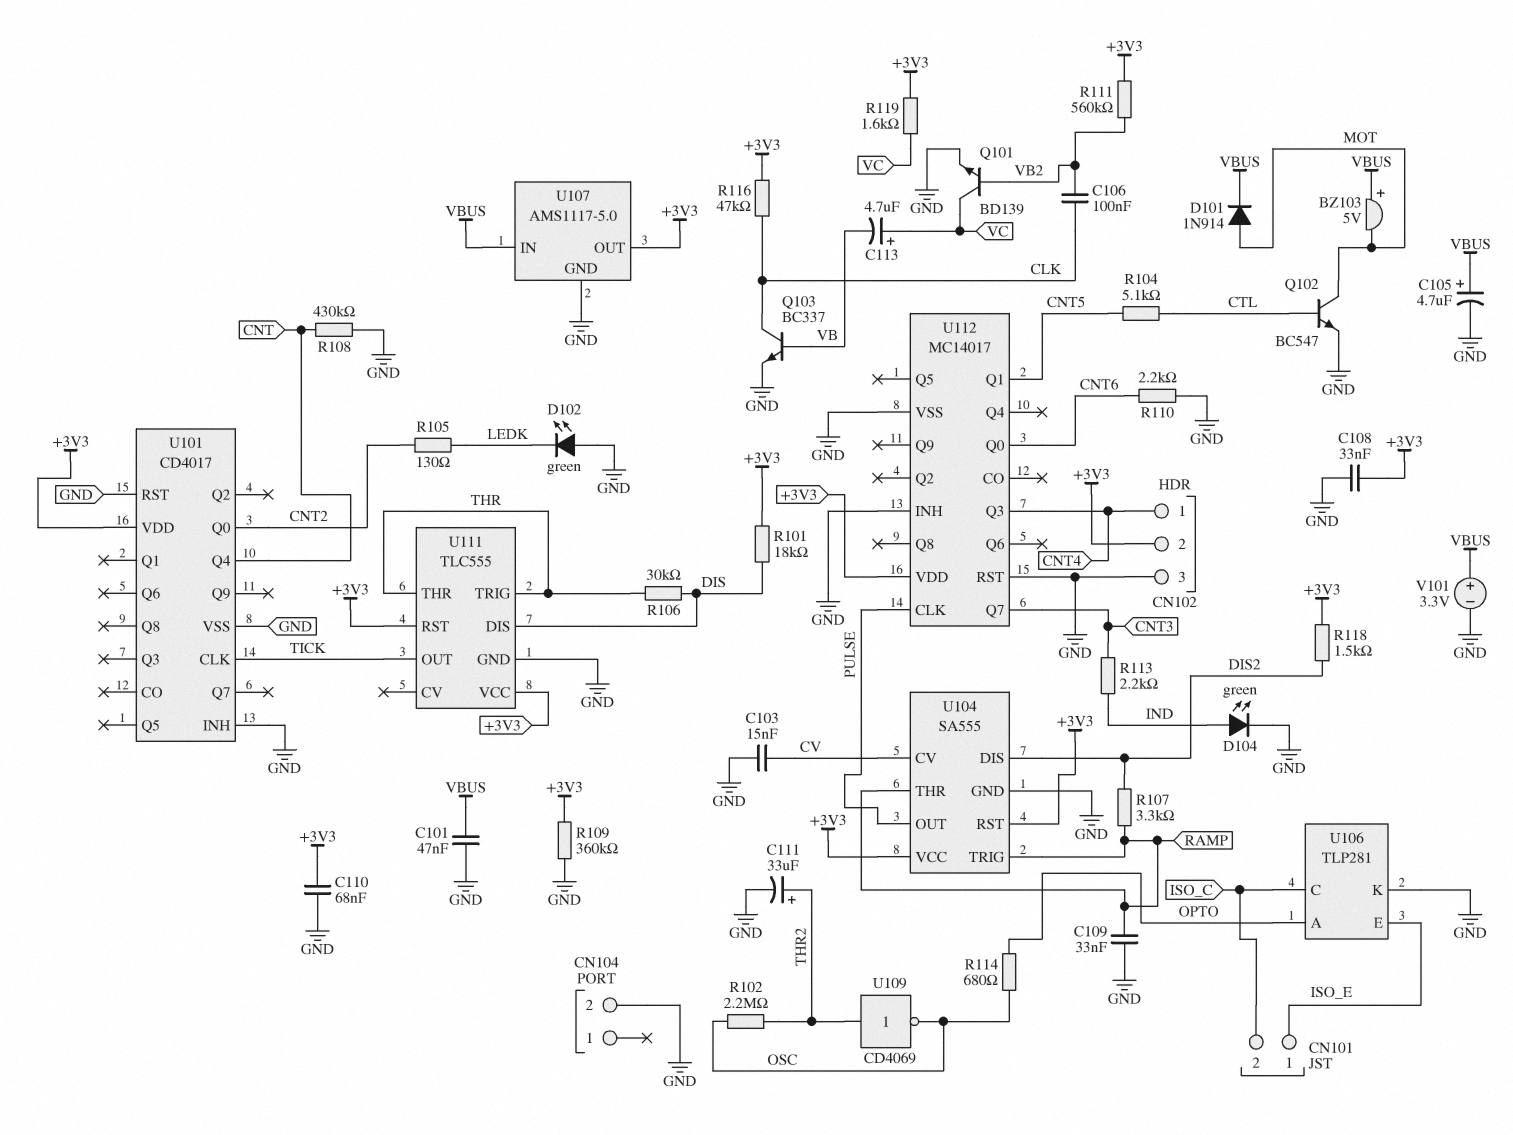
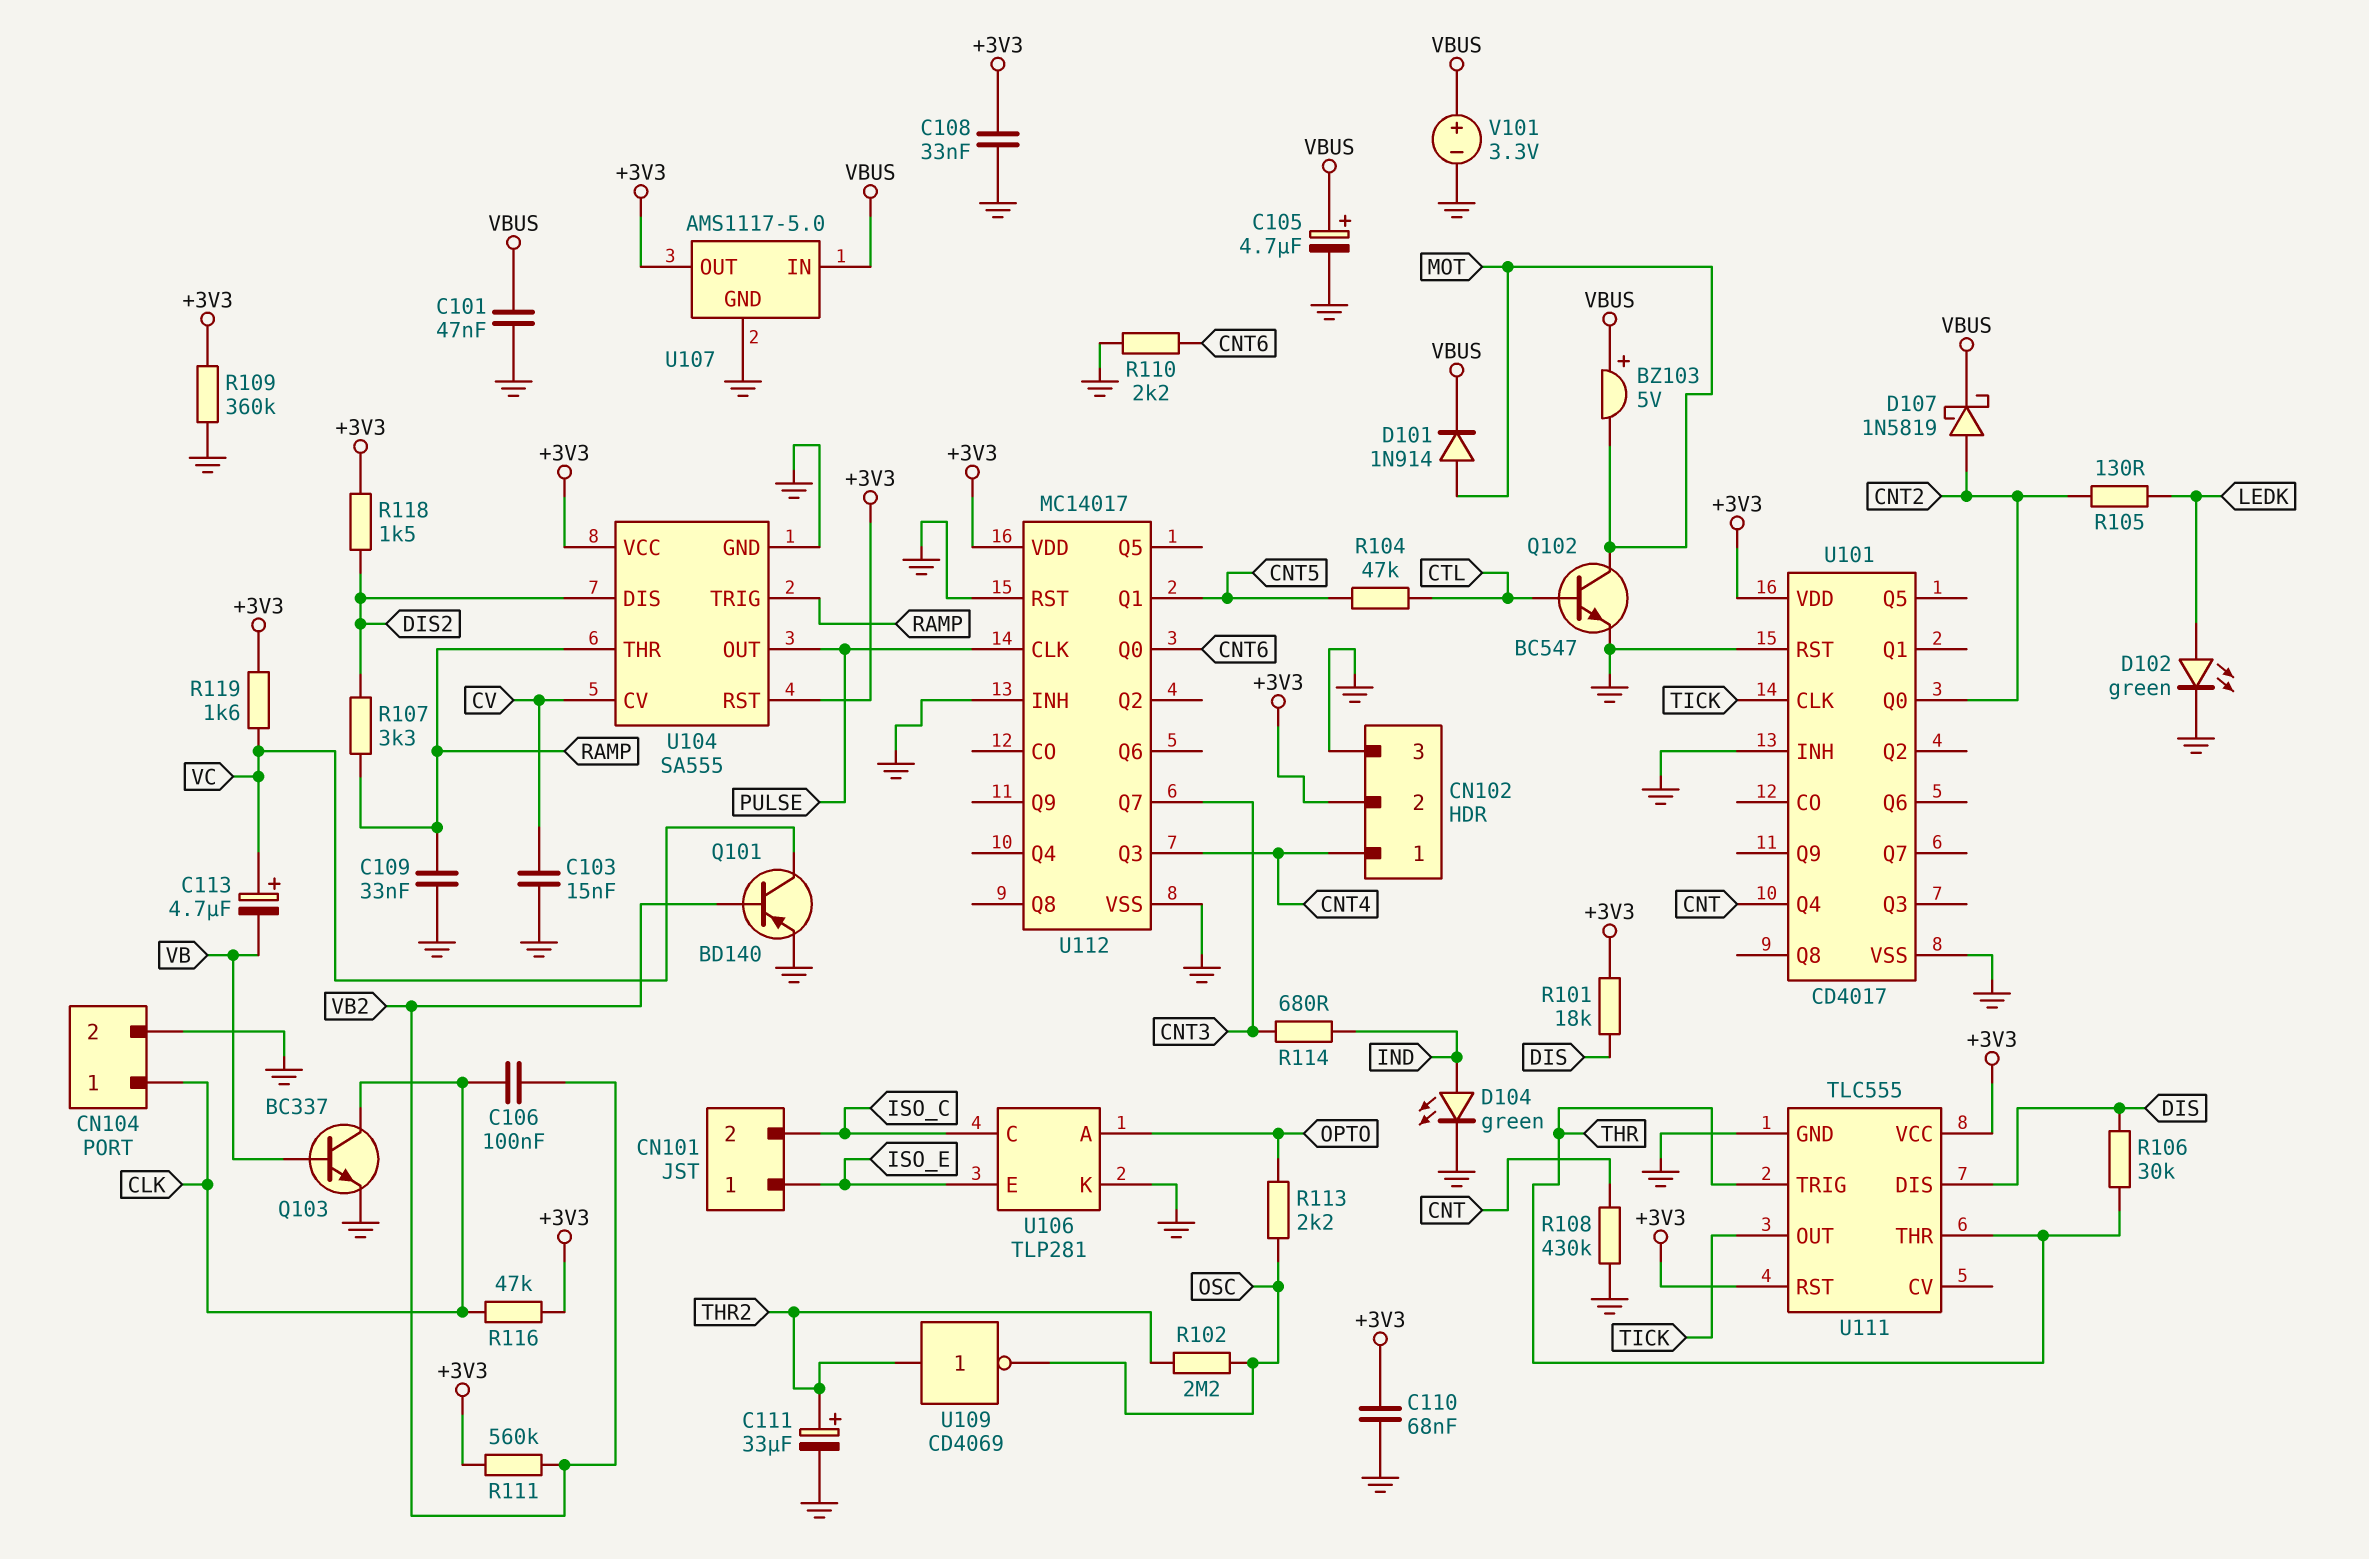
CN104 pin 1: none -> CLK
D102: LED green (A GND, K LEDK) -> LED green (A LEDK, K GND)
D107: none -> schottky 1N5819 (A CNT2, K VBUS)
Q101: NPN BD139 (B VB2, C VC, E GND) -> PNP BD140 (B VB2, C VC, E GND)
R104: 5.1k (CNT5, CTL) -> 47k (CNT5, CTL)
R113: 2.2k (CNT3, IND) -> 2.2k (OPTO, OSC)
R114: 680 (OPTO, OSC) -> 680 (CNT3, IND)

